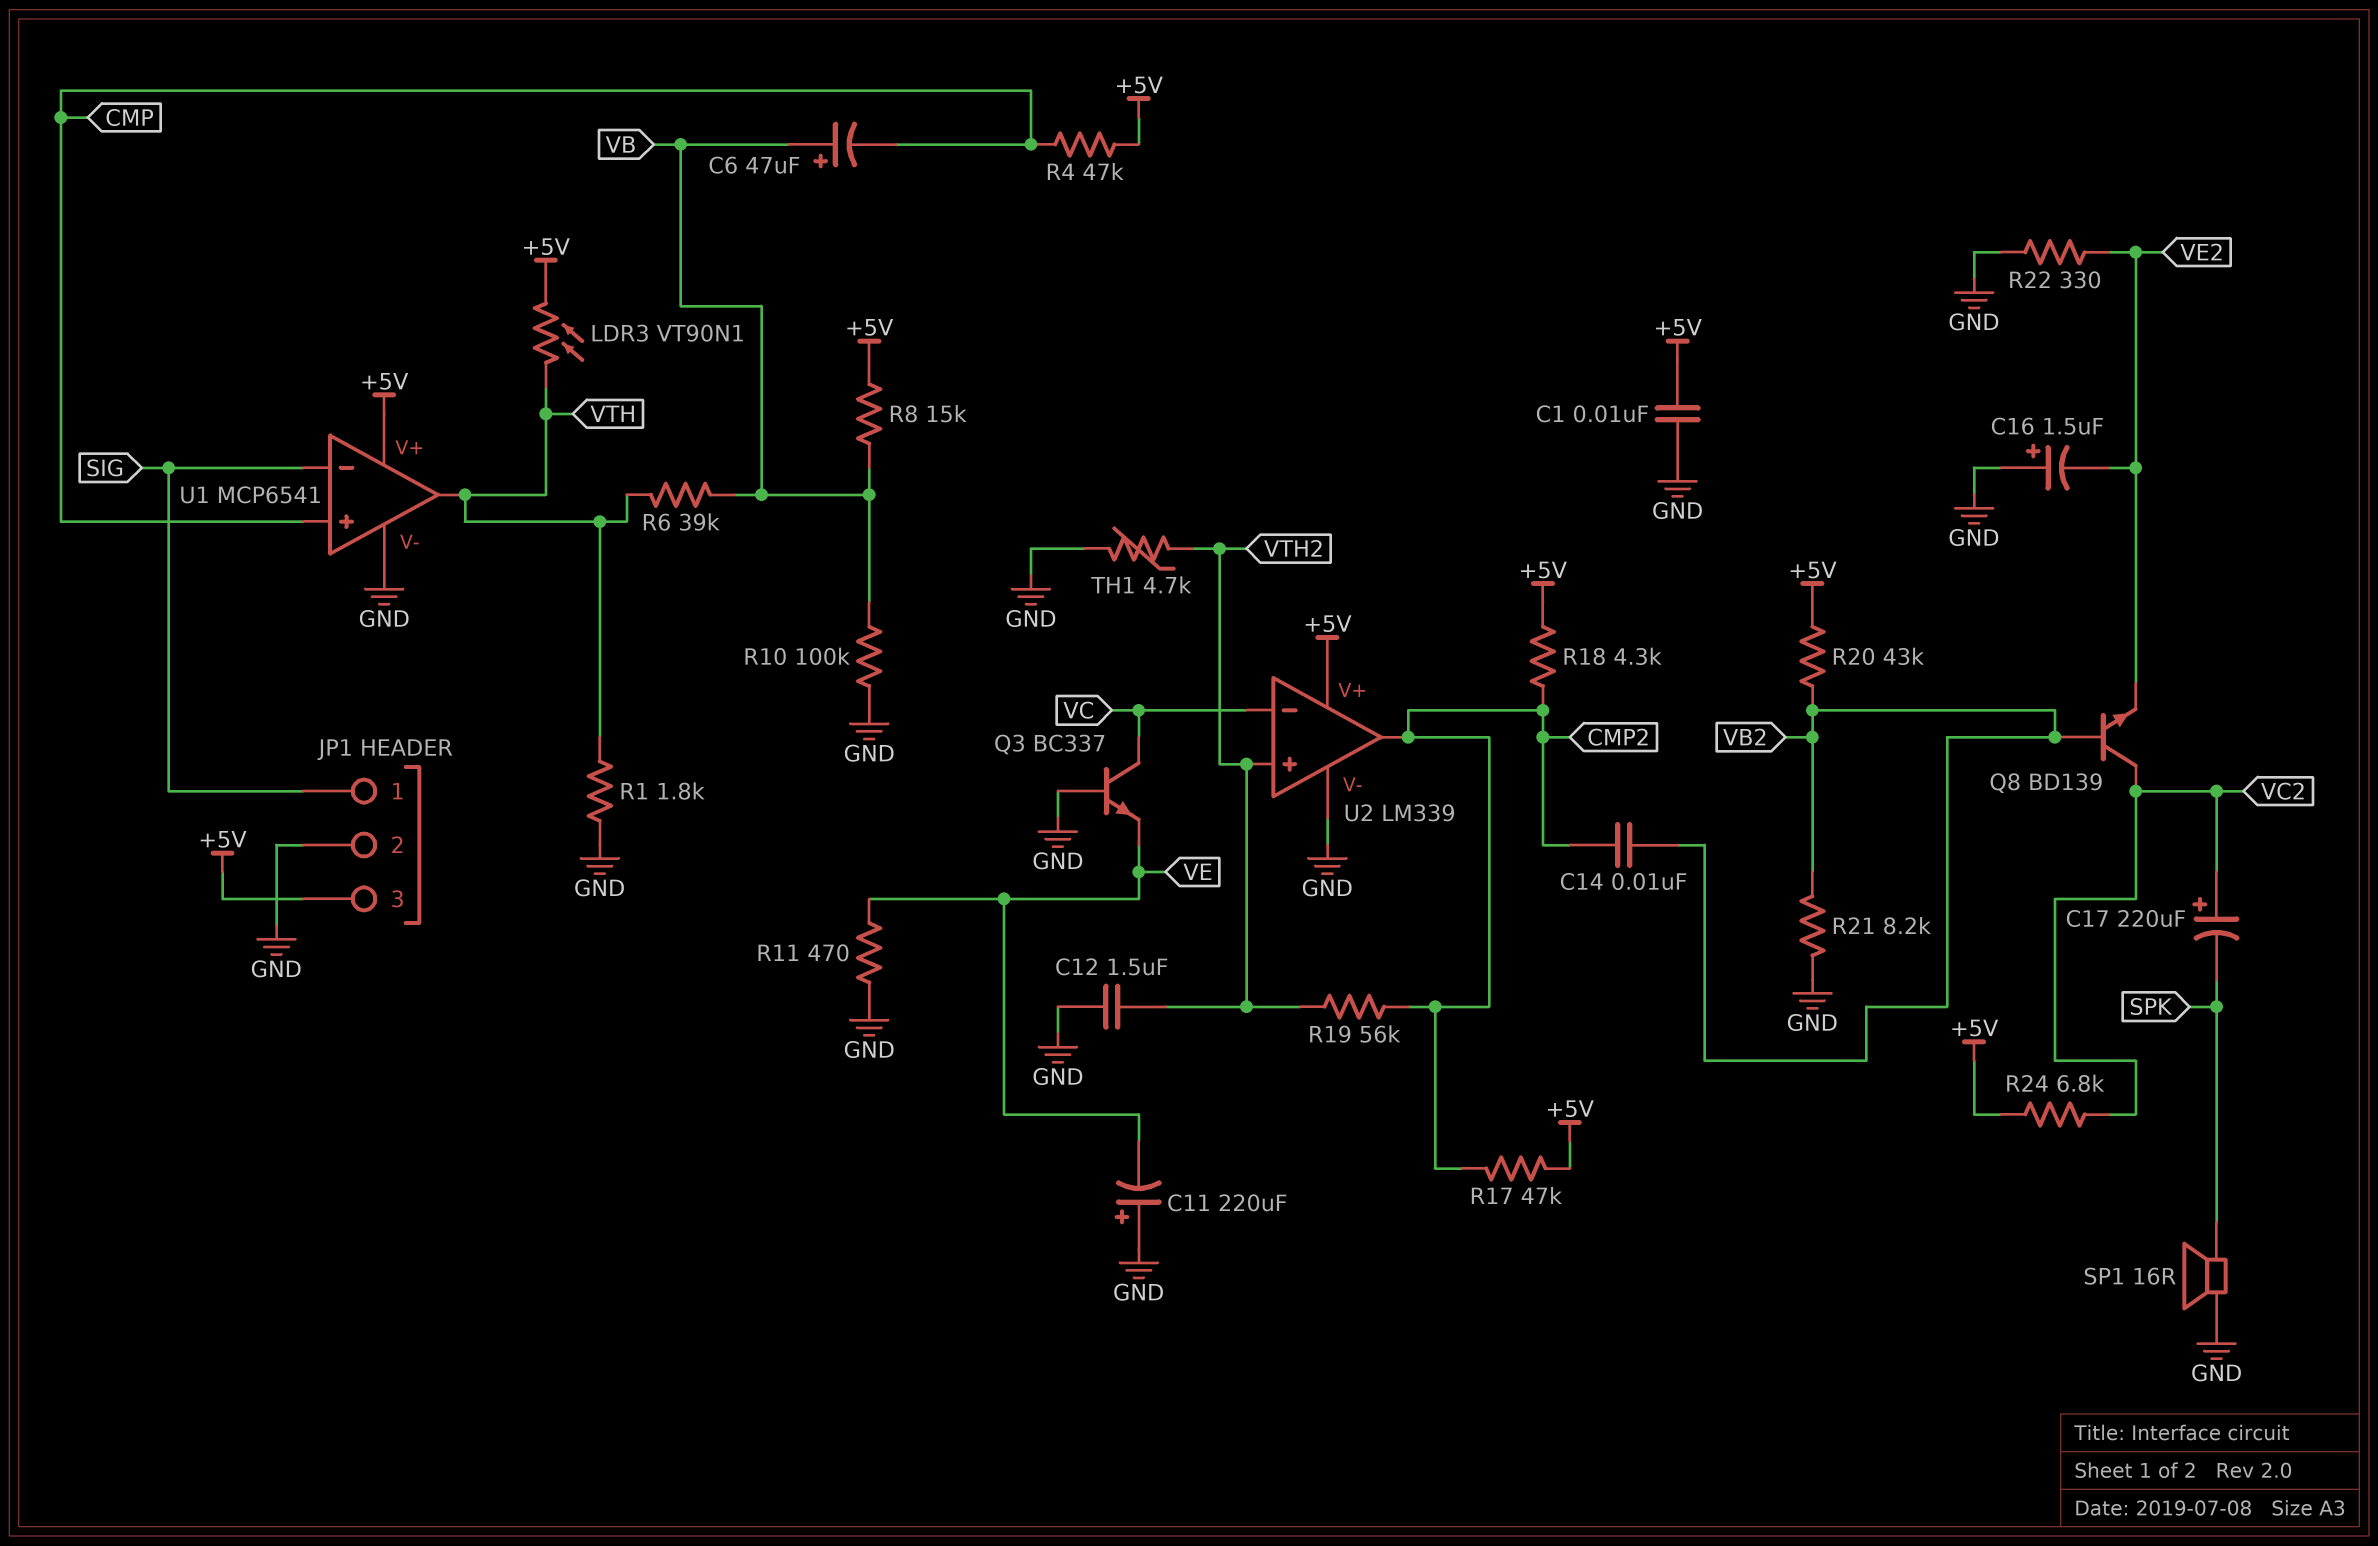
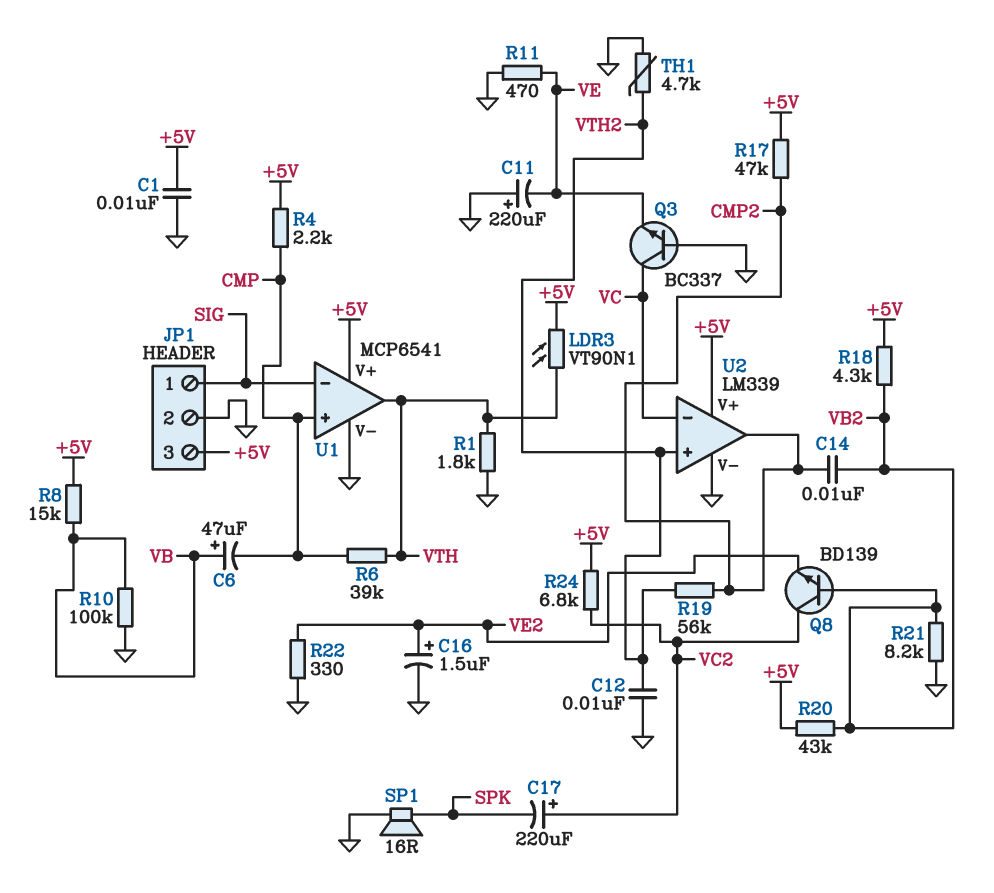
C12: 1.5uF (GND, VTH2) -> 10nF (GND, VTH2)
C16: 1.5uF (plus GND, minus VE2) -> 1.5uF (plus VE2, minus GND)
R4: 47k (+5V, CMP) -> 2.2k (+5V, CMP)
R6: 39k (VB, VTH) -> 39k (CMP, VTH)
R18: 4.3k (+5V, CMP2) -> 4.3k (+5V, VB2)

